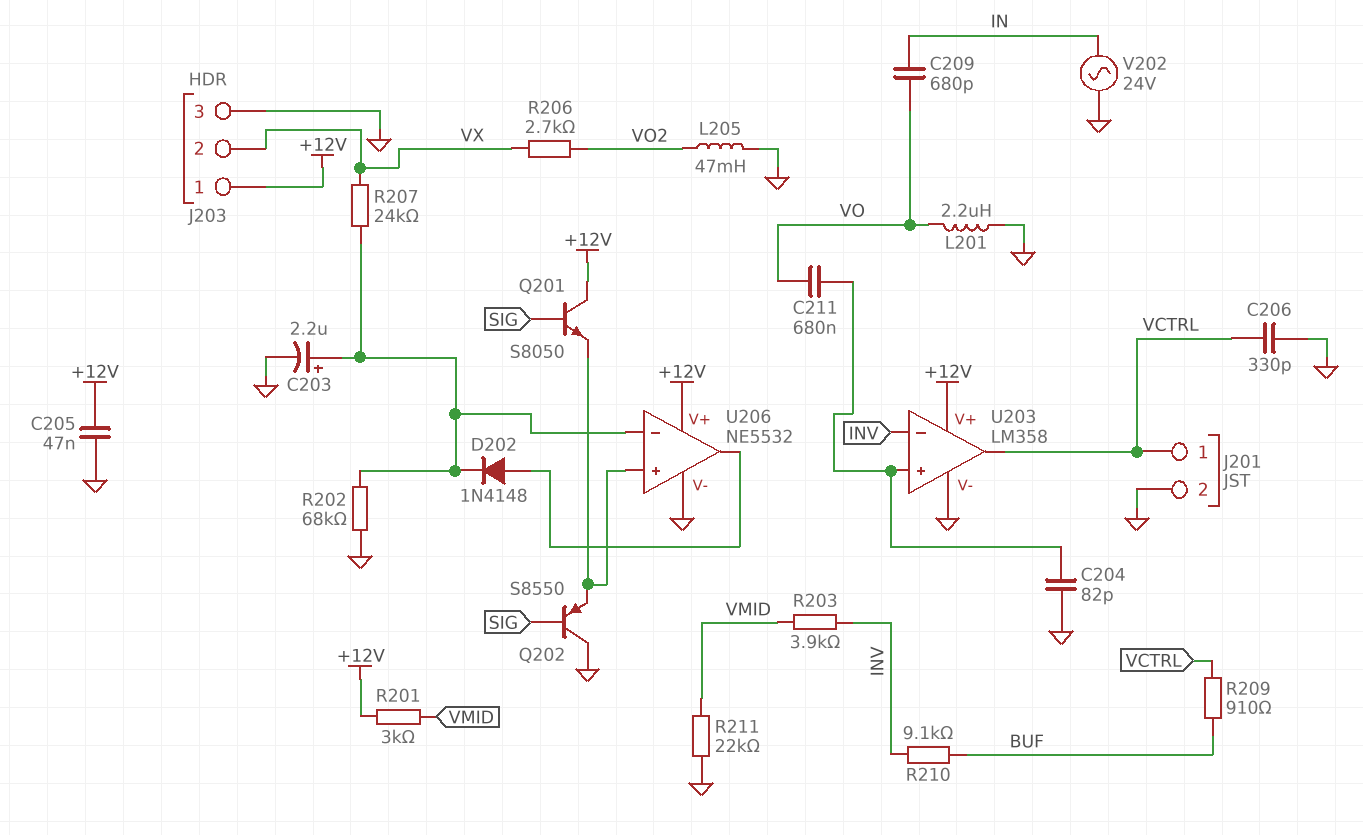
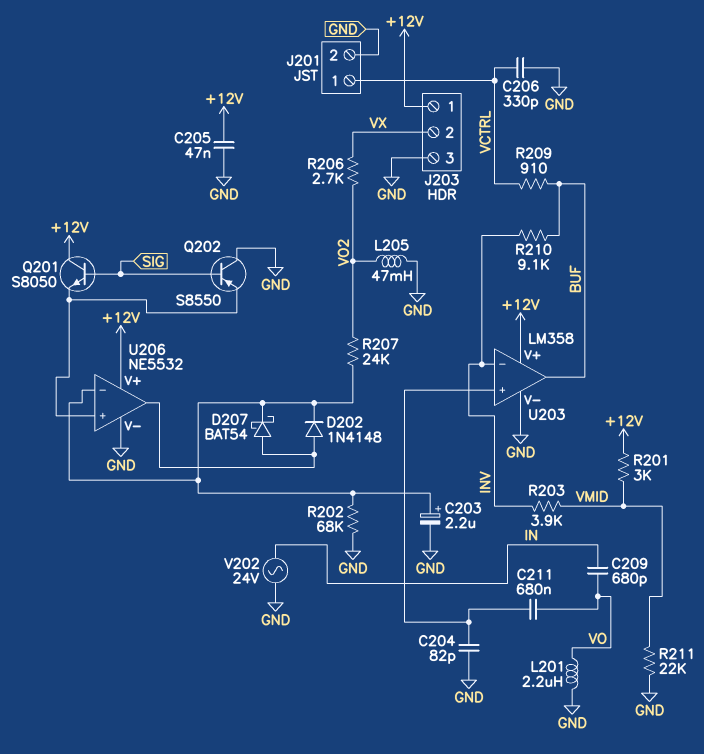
D207: none -> schottky BAT54 (A U206/out, K U206/in-)
R207: 24k (U206/in-, VX) -> 24k (U206/in-, VO2)
U203 pin out: VCTRL -> BUF

